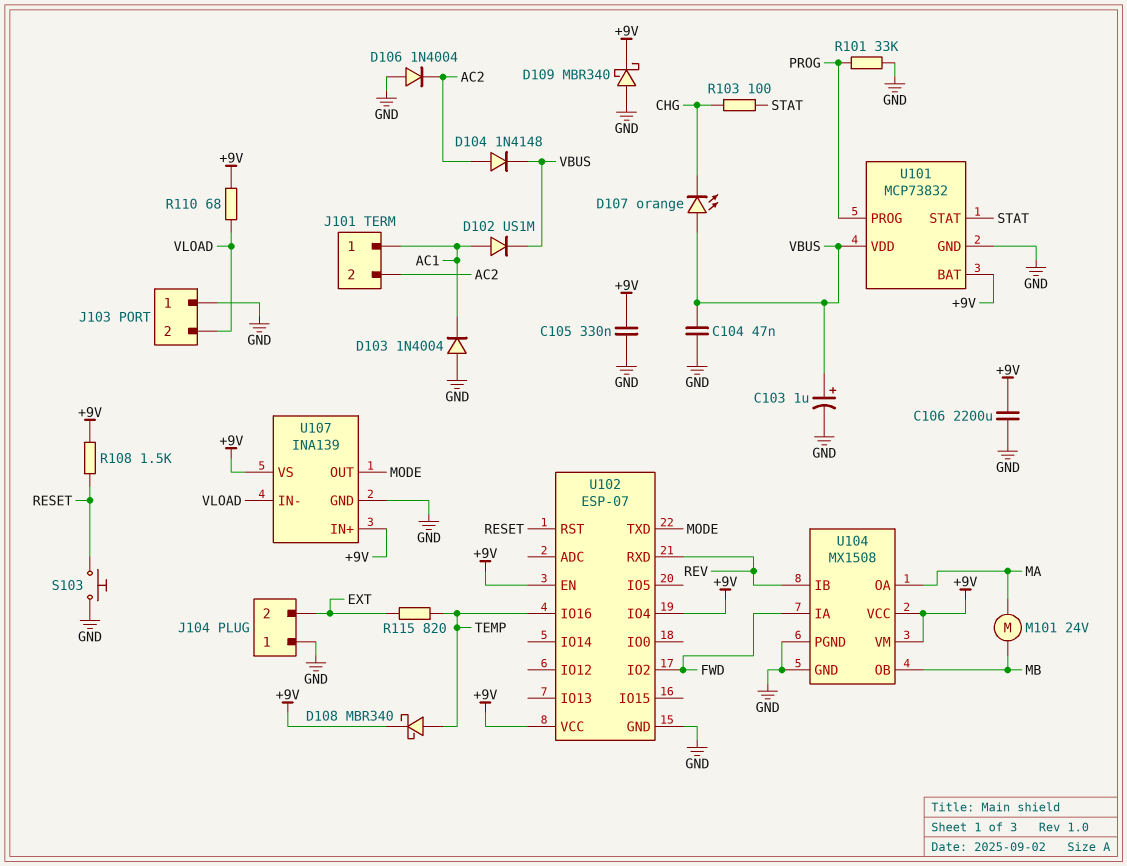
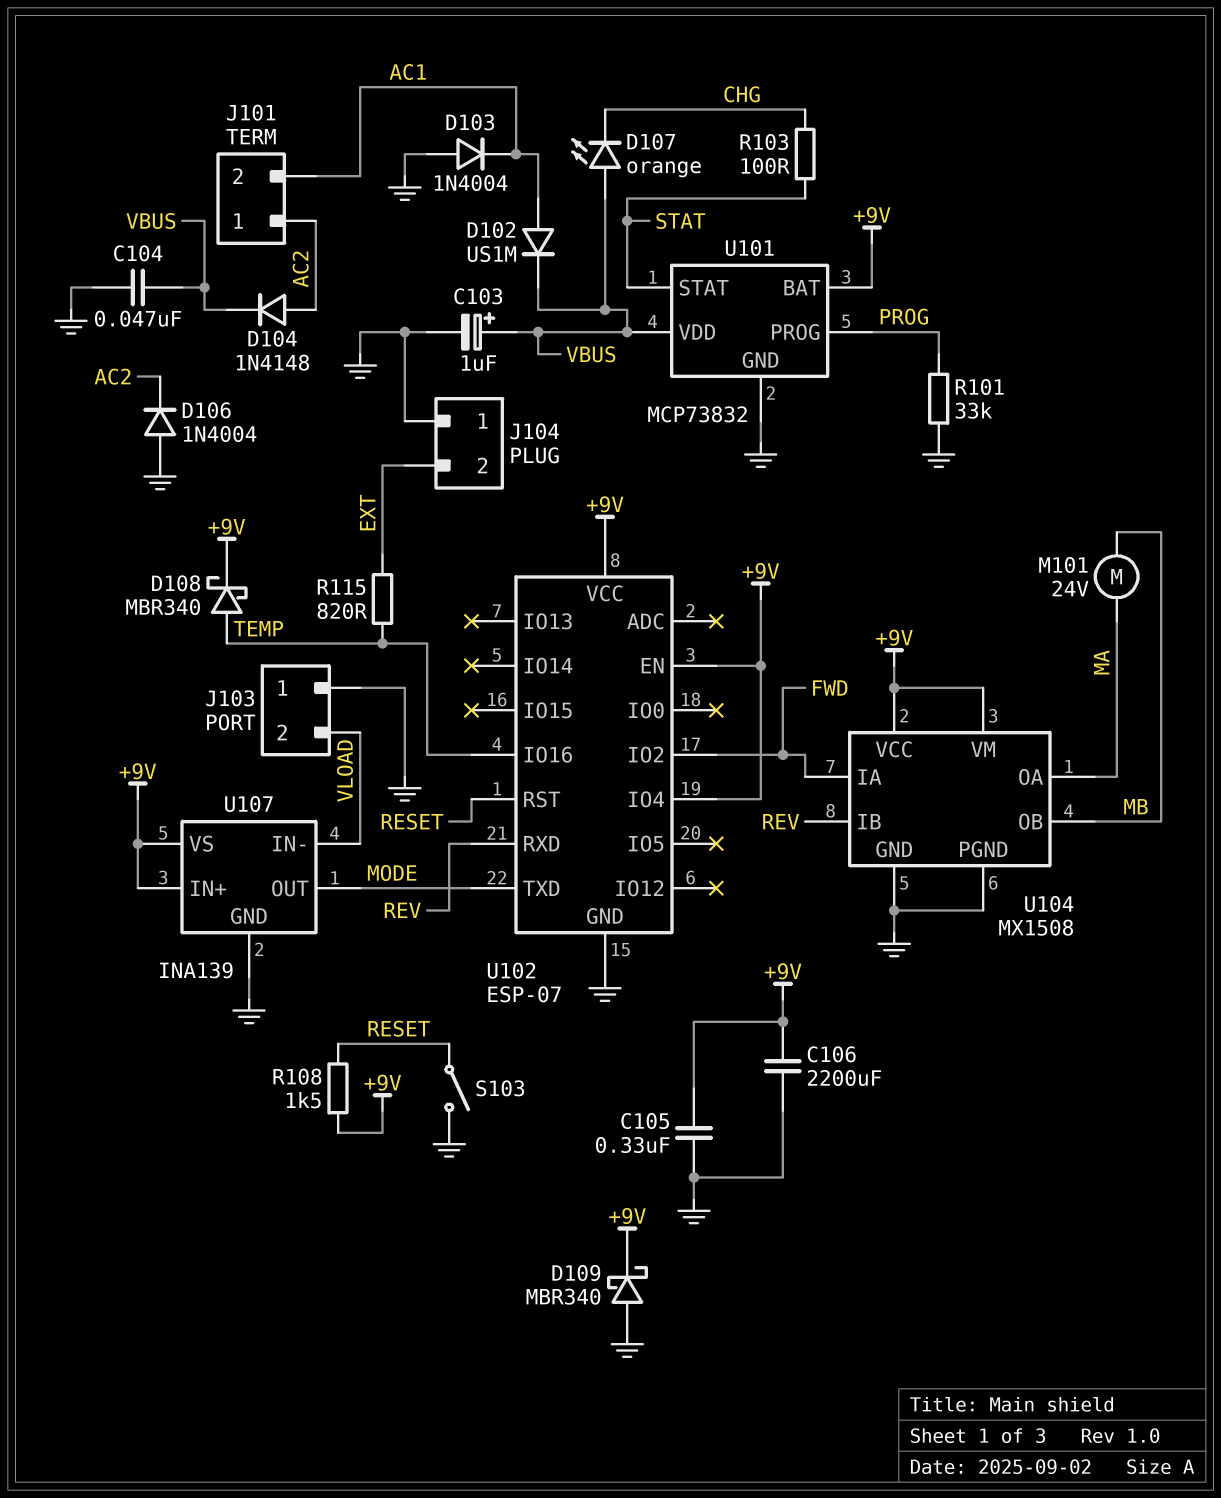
J101 pin 1: AC1 -> AC2
J101 pin 2: AC2 -> AC1
R110: 68 (+9V, VLOAD) -> none
S103: button (GND, RESET) -> switch (GND, RESET)

